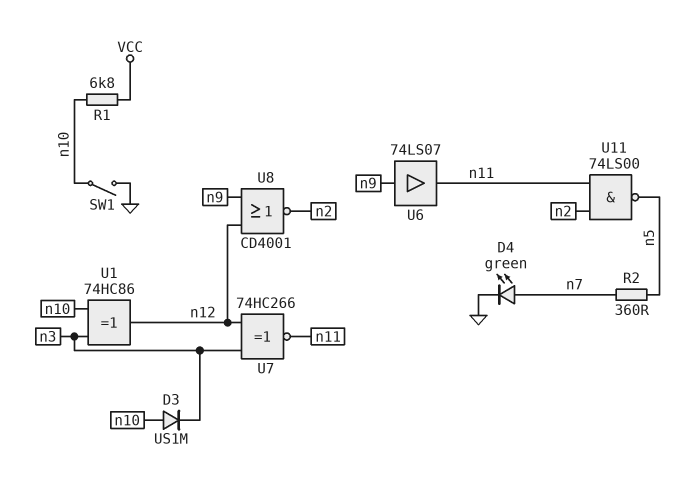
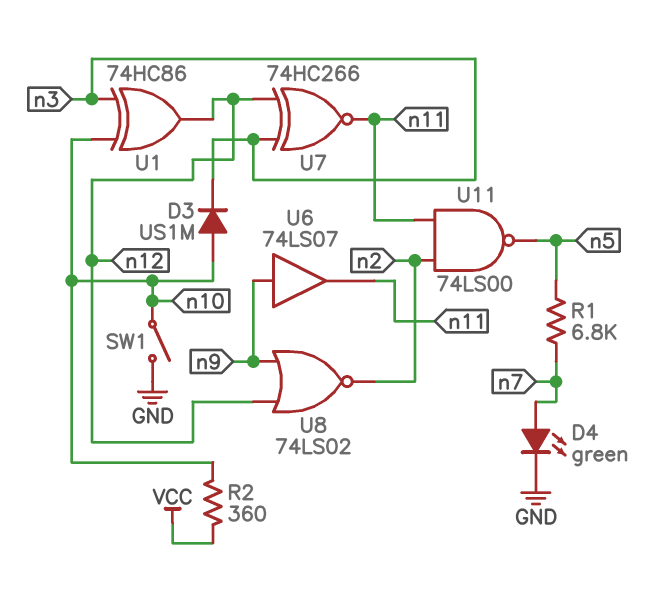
R1: 6.8k (VCC, n10) -> 6.8k (n5, n7)
R2: 360 (n5, n7) -> 360 (VCC, n10)
U8: NOR CD4001 (in n9, in n12, out n2) -> NOR 74LS02 (in n9, in n12, out n2)

